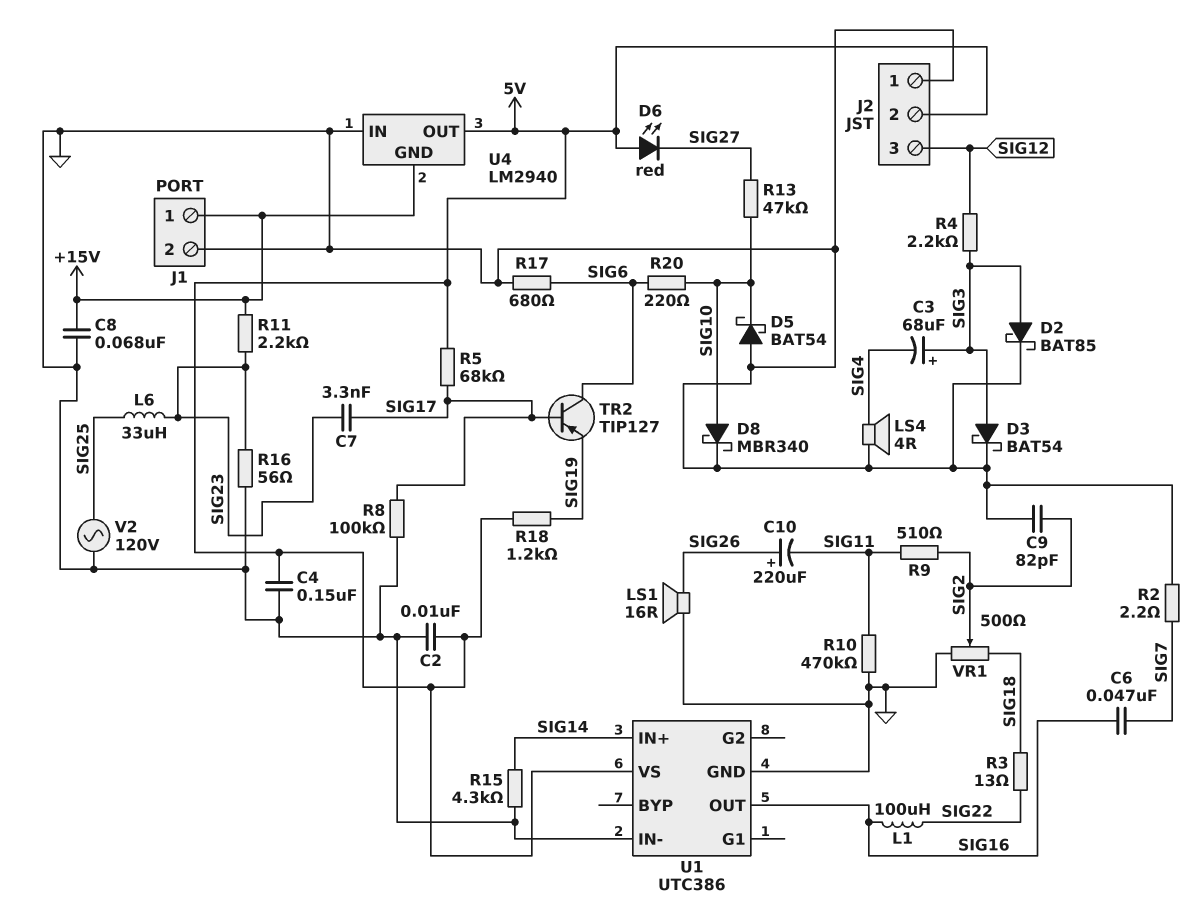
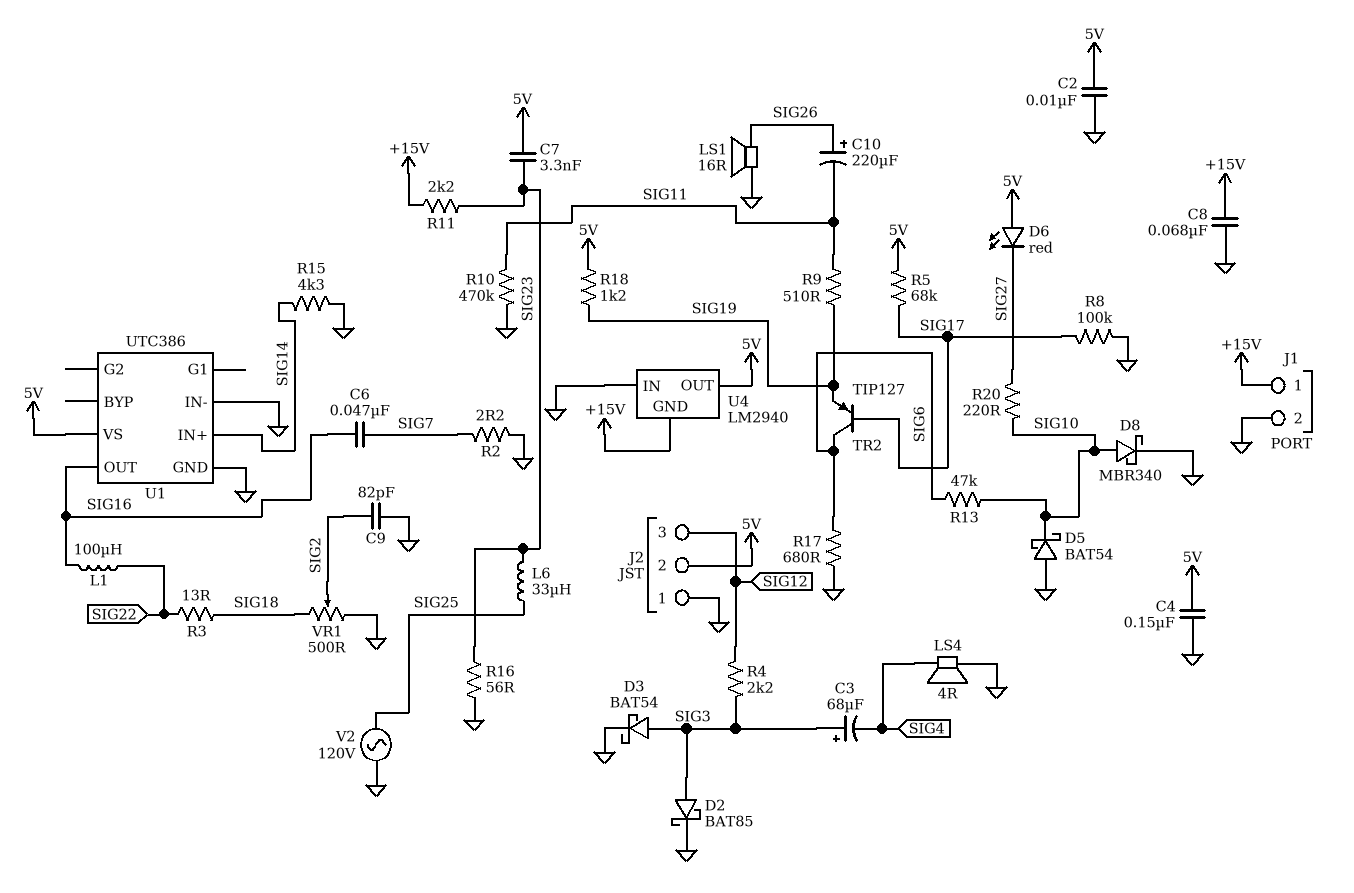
C7: 3.3nF (SIG17, SIG23) -> 3.3nF (5V, SIG23)
R9: 510 (SIG2, SIG11) -> 510 (SIG11, SIG19)
R13: 47k (SIG10, SIG27) -> 47k (SIG6, SIG10)
R20: 220 (SIG6, SIG10) -> 220 (SIG10, SIG27)

